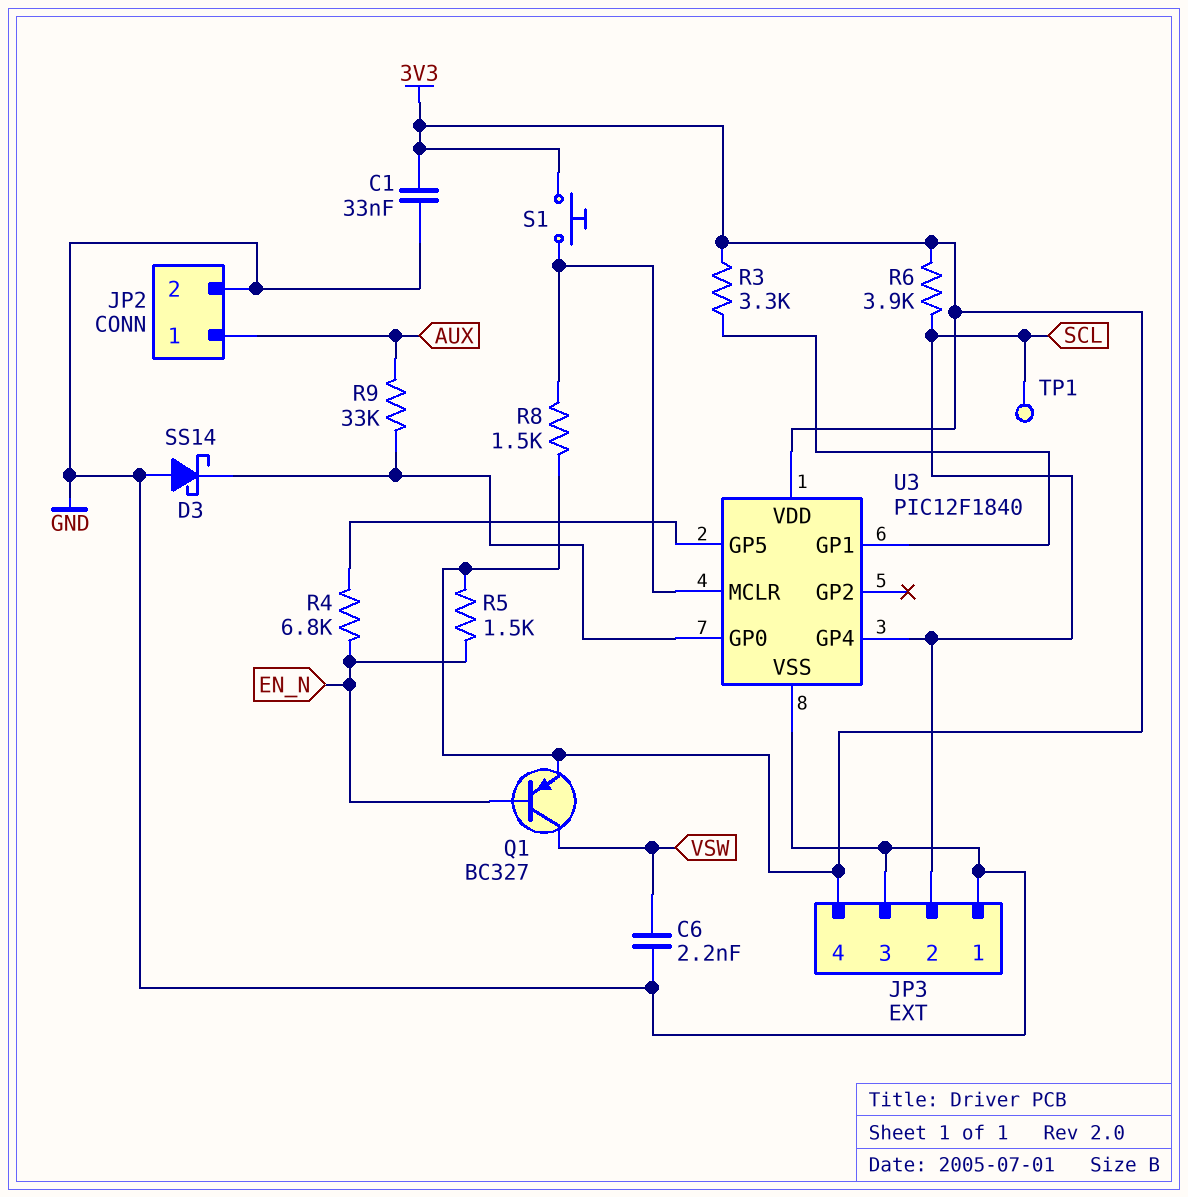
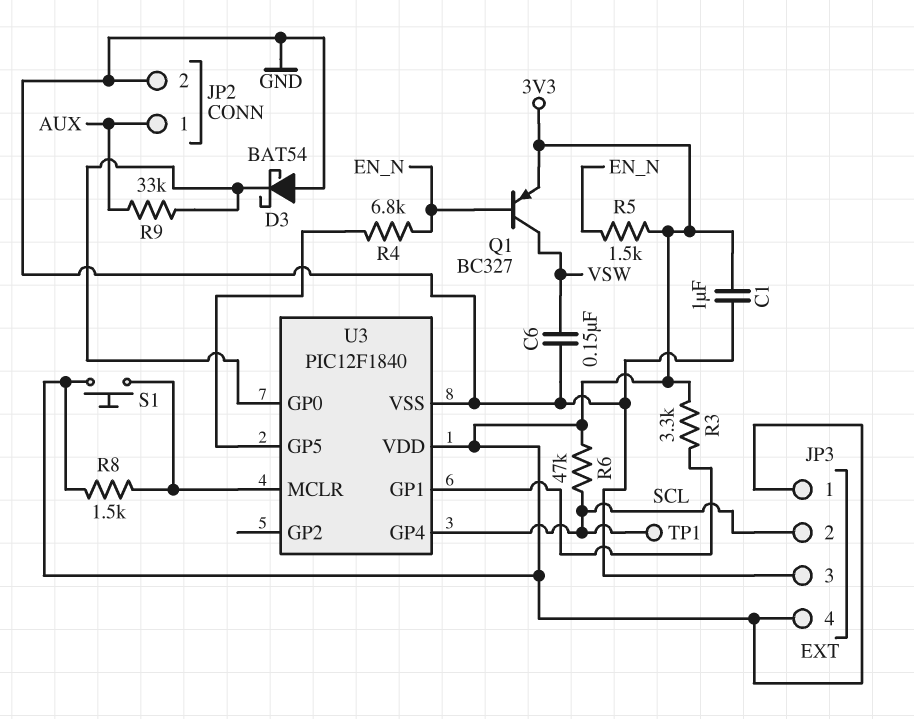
C1: 33nF (3V3, GND) -> 1uF (3V3, GND)
C6: 2.2nF (GND, VSW) -> 150nF (GND, VSW)
D3: schottky SS14 (A GND, K U3/GP0) -> schottky BAT54 (A GND, K U3/GP0)
JP3 pin 1: GND -> 3V3
R6: 3.9k (3V3, SCL) -> 47k (3V3, SCL)

